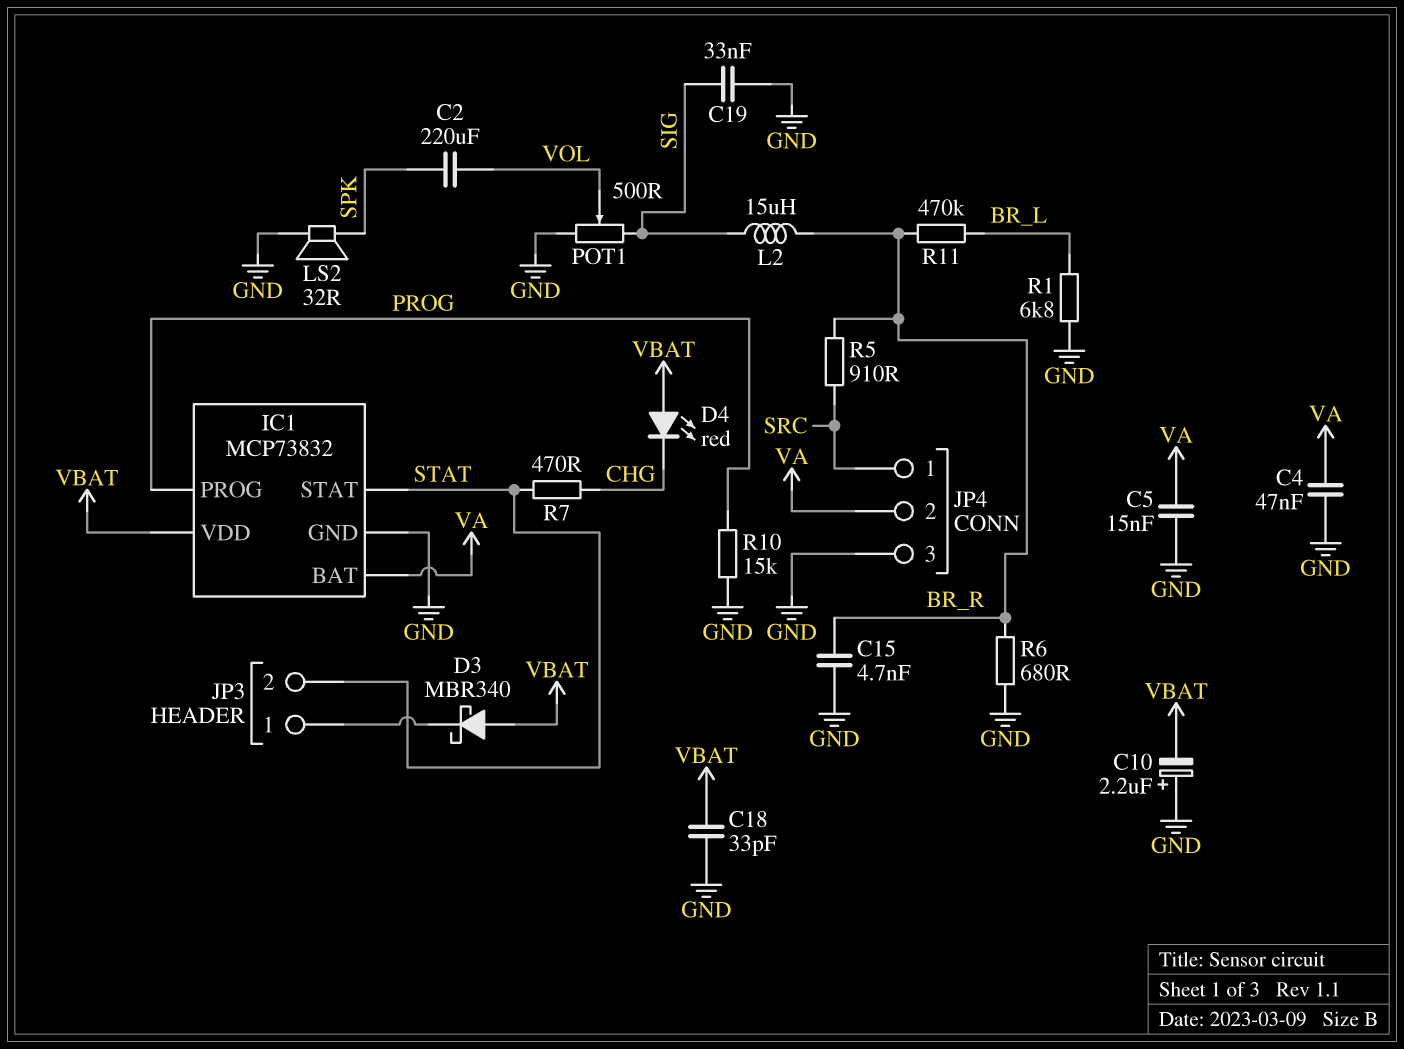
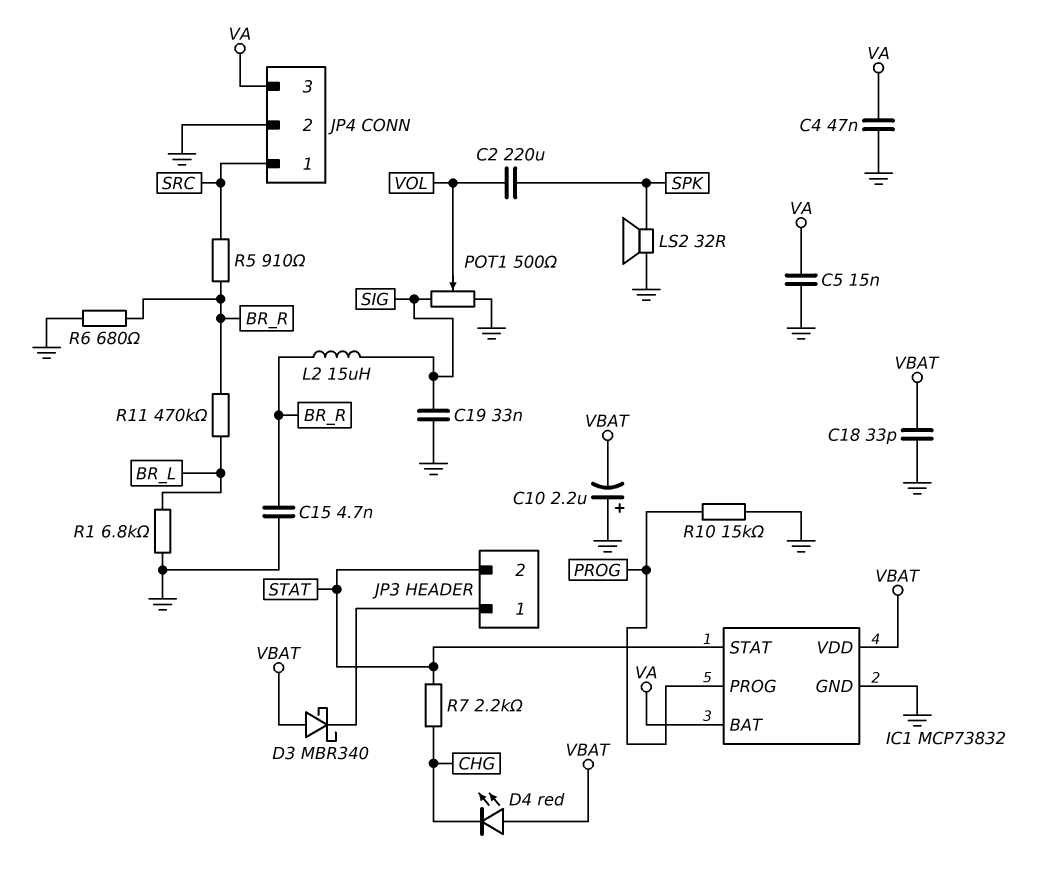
JP4 pin 2: VA -> GND
JP4 pin 3: GND -> VA
R7: 470 (CHG, STAT) -> 2.2k (CHG, STAT)

